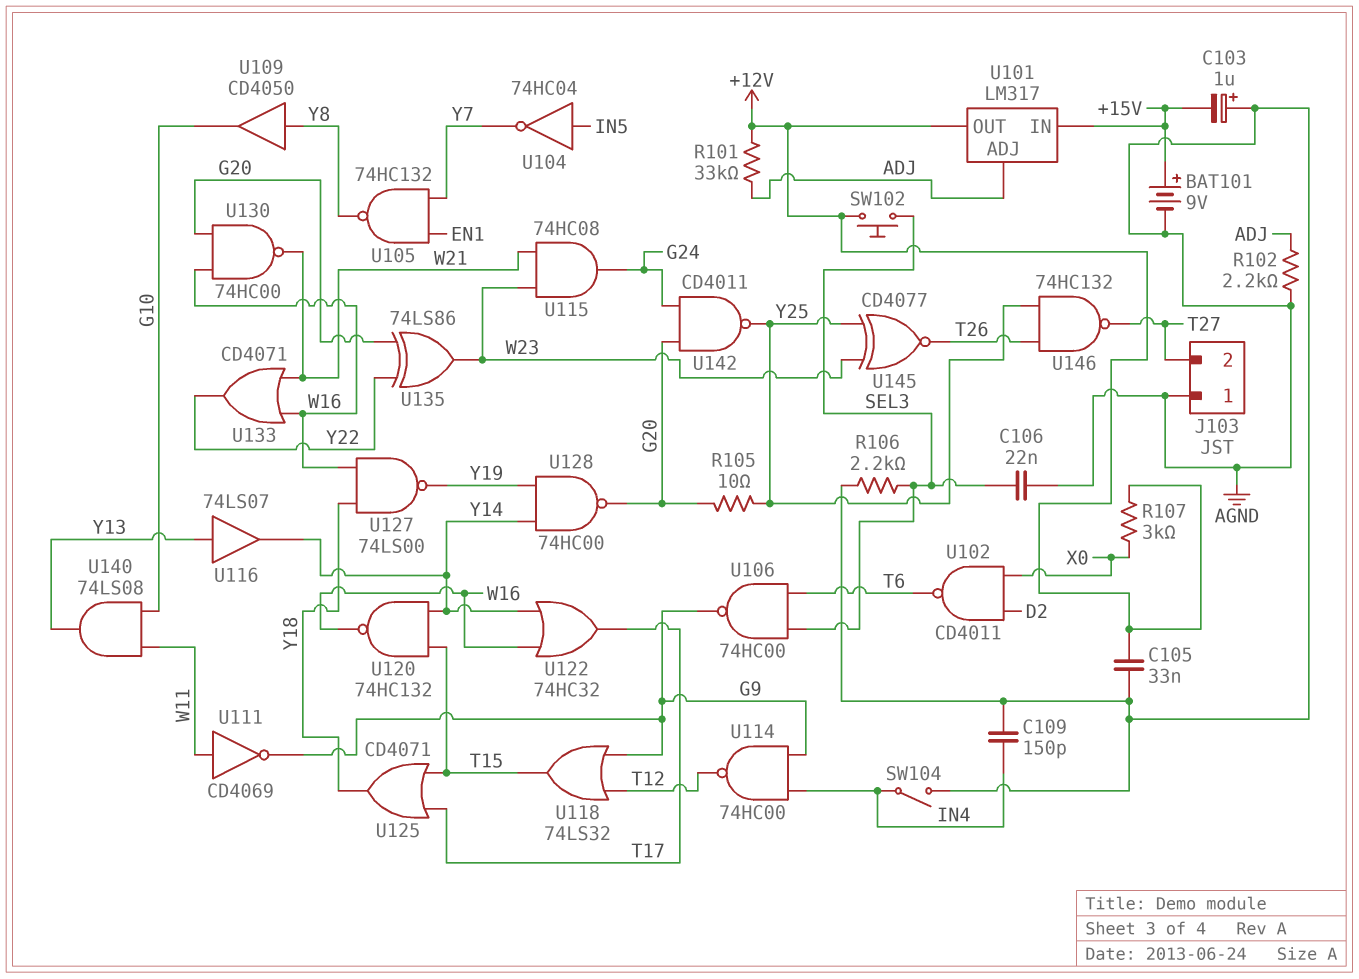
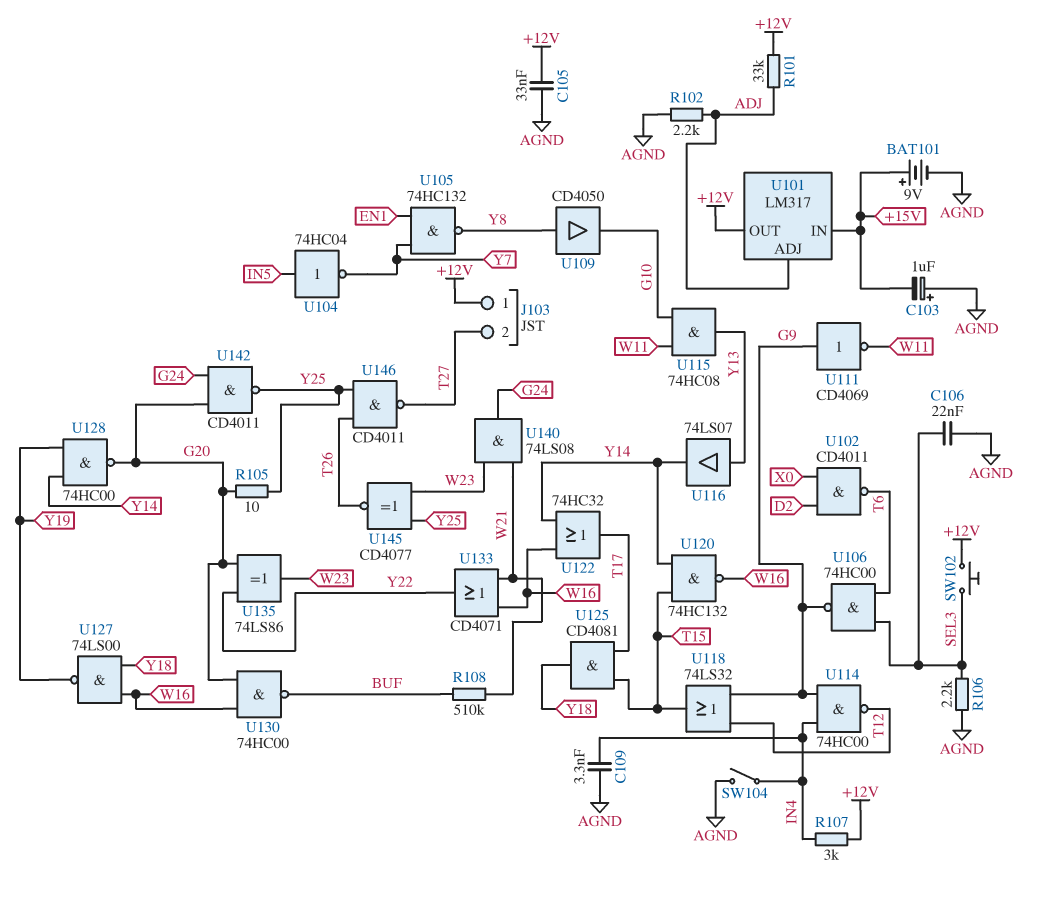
C109: 150pF (AGND, IN4) -> 3.3nF (AGND, IN4)
J103 pin 1: AGND -> +12V
R107: 3k (+12V, X0) -> 3k (+12V, IN4)
R108: none -> 510k (BUF, W21)
U111: NOT CD4069 (in W11, out G9) -> NOT CD4069 (in G9, out W11)
U115: AND 74HC08 (in W21, in W23, out G24) -> AND 74HC08 (in G10, in W11, out Y13)
U125: OR CD4071 (in T15, in T17, out Y18) -> AND CD4081 (in T15, in T17, out Y18)
U130: NAND 74HC00 (in G20, in W16, out W21) -> NAND 74HC00 (in G20, in W16, out BUF)
U140: AND 74LS08 (in G10, in W11, out Y13) -> AND 74LS08 (in W21, in W23, out G24)
U146: NAND 74HC132 (in T26, in Y25, out T27) -> NAND CD4011 (in T26, in Y25, out T27)

